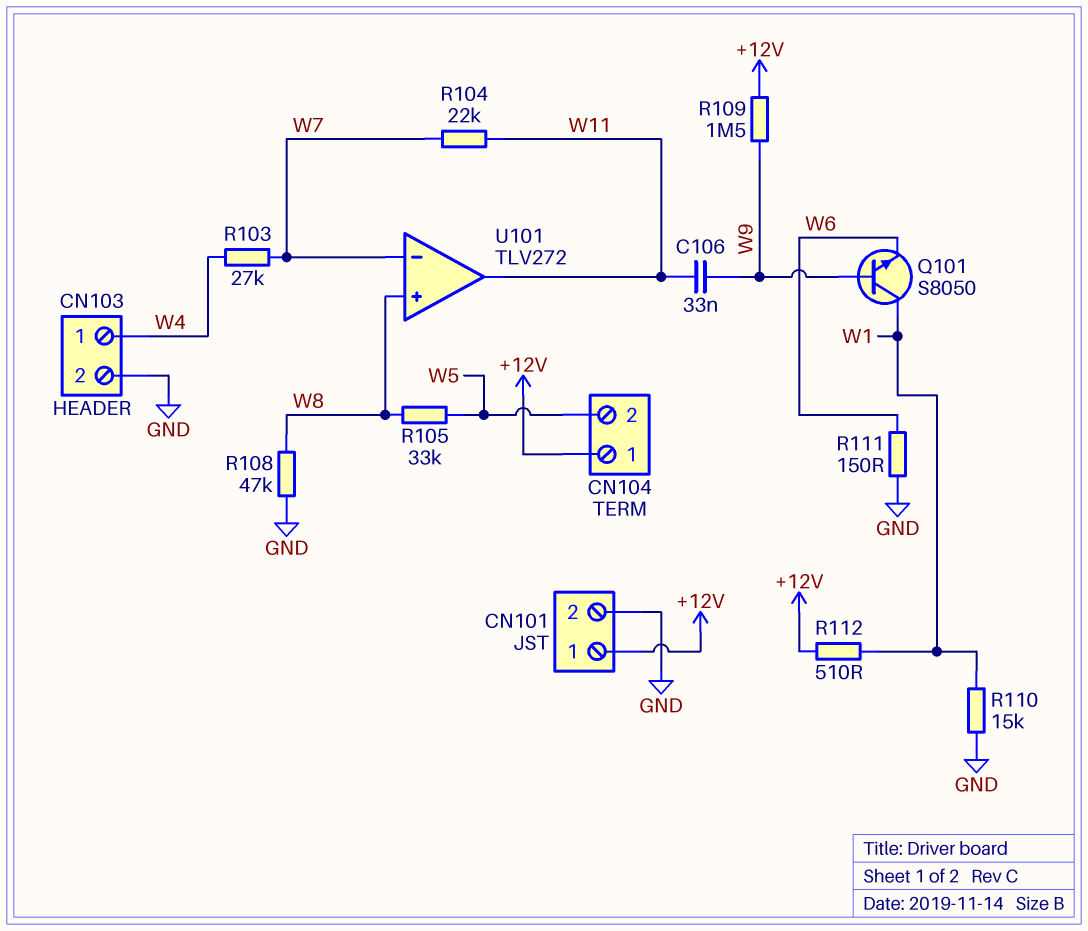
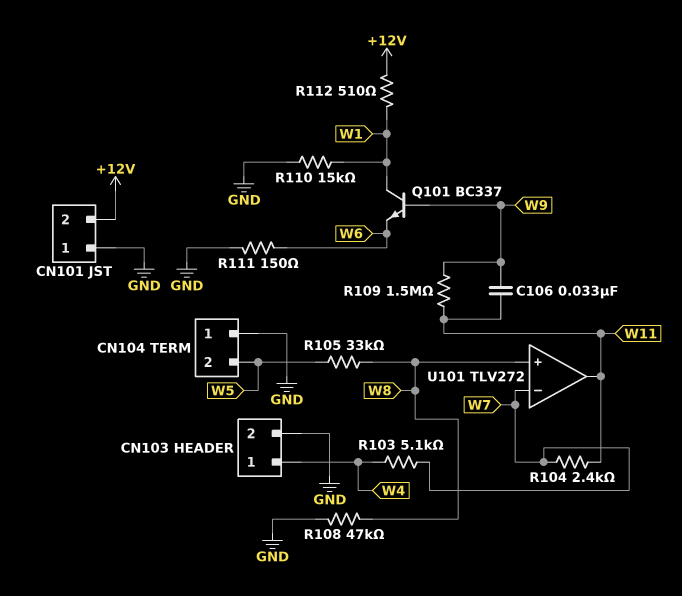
CN101 pin 1: +12V -> GND
CN101 pin 2: GND -> +12V
CN104 pin 1: +12V -> GND
Q101: NPN S8050 (B W9, C W1, E W6) -> NPN BC337 (B W9, C W1, E W6)
R103: 27k (W4, W7) -> 5.1k (W4, W7)
R104: 22k (W7, W11) -> 2.4k (W7, W11)
R109: 1.5M (+12V, W9) -> 1.5M (W9, W11)

